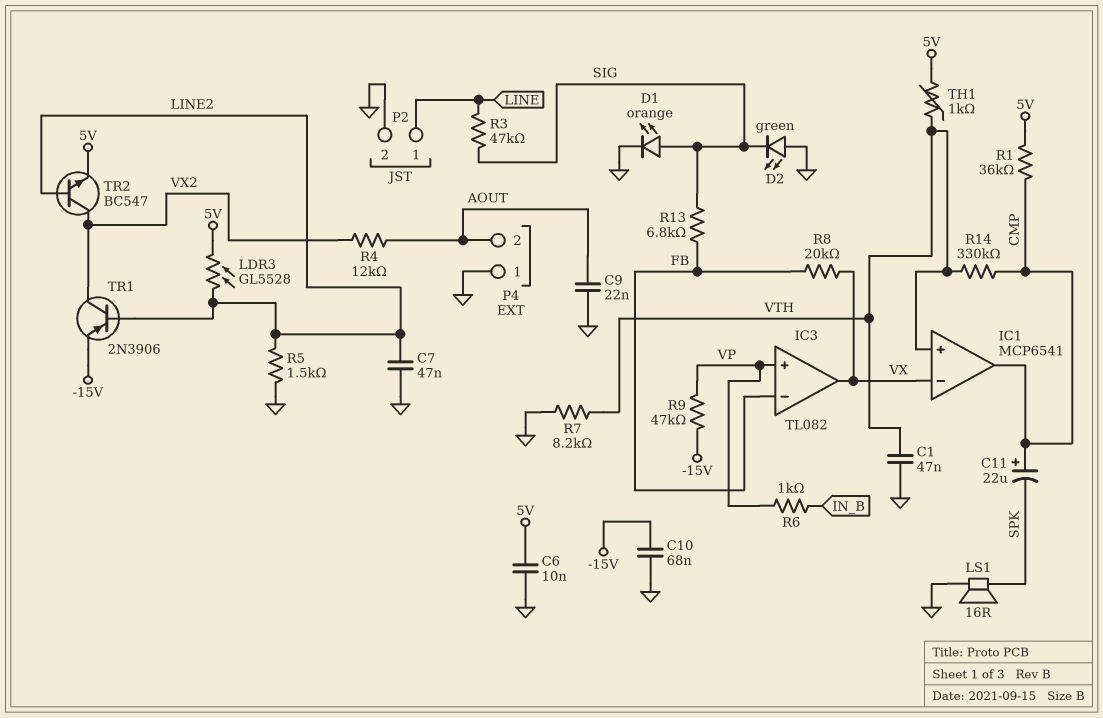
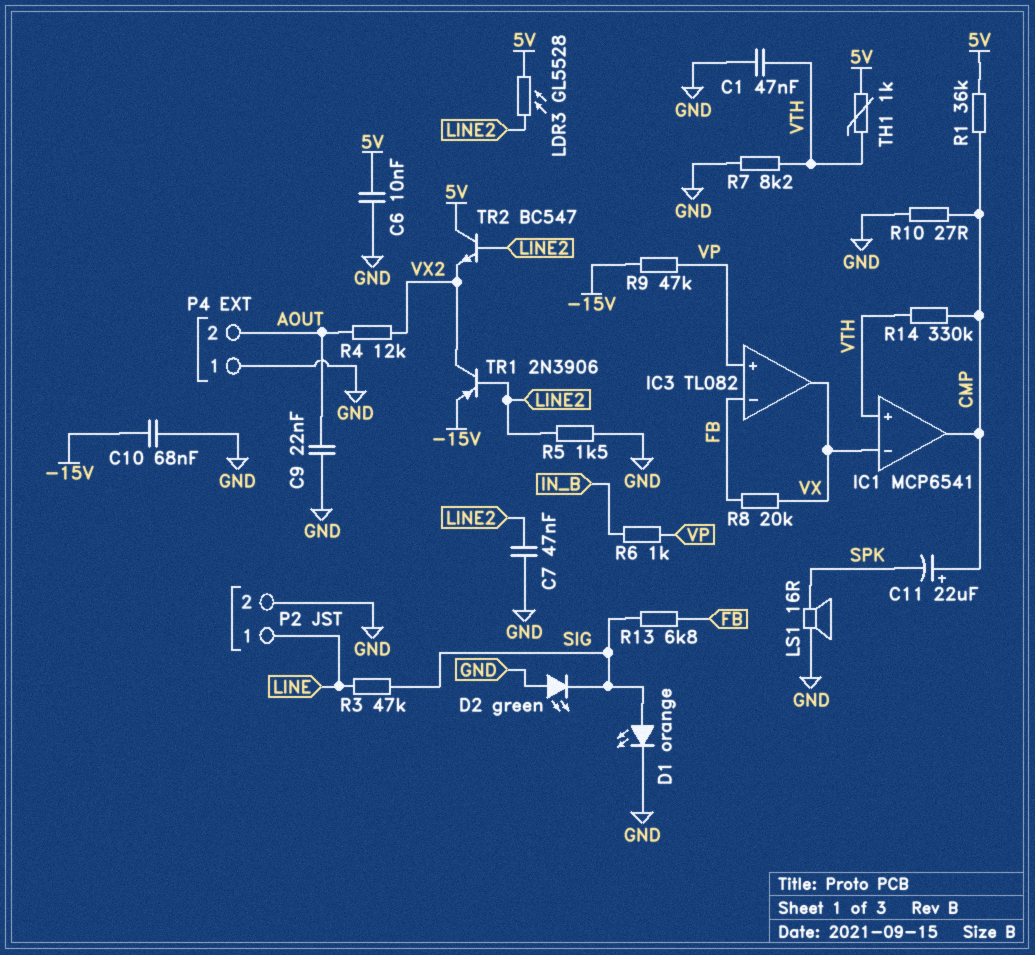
R10: none -> 27 (CMP, GND)
TR2: NPN BC547 (B LINE2, C VX2, E 5V) -> NPN BC547 (B LINE2, C 5V, E VX2)

